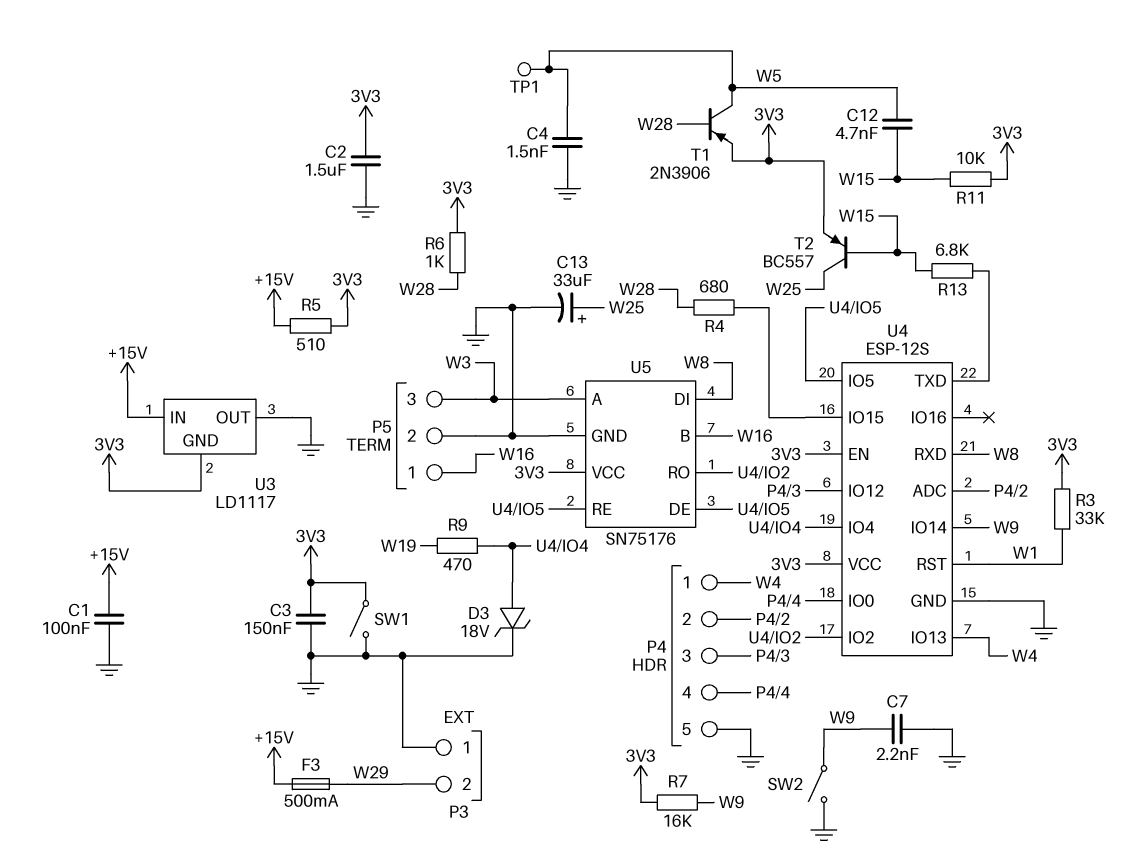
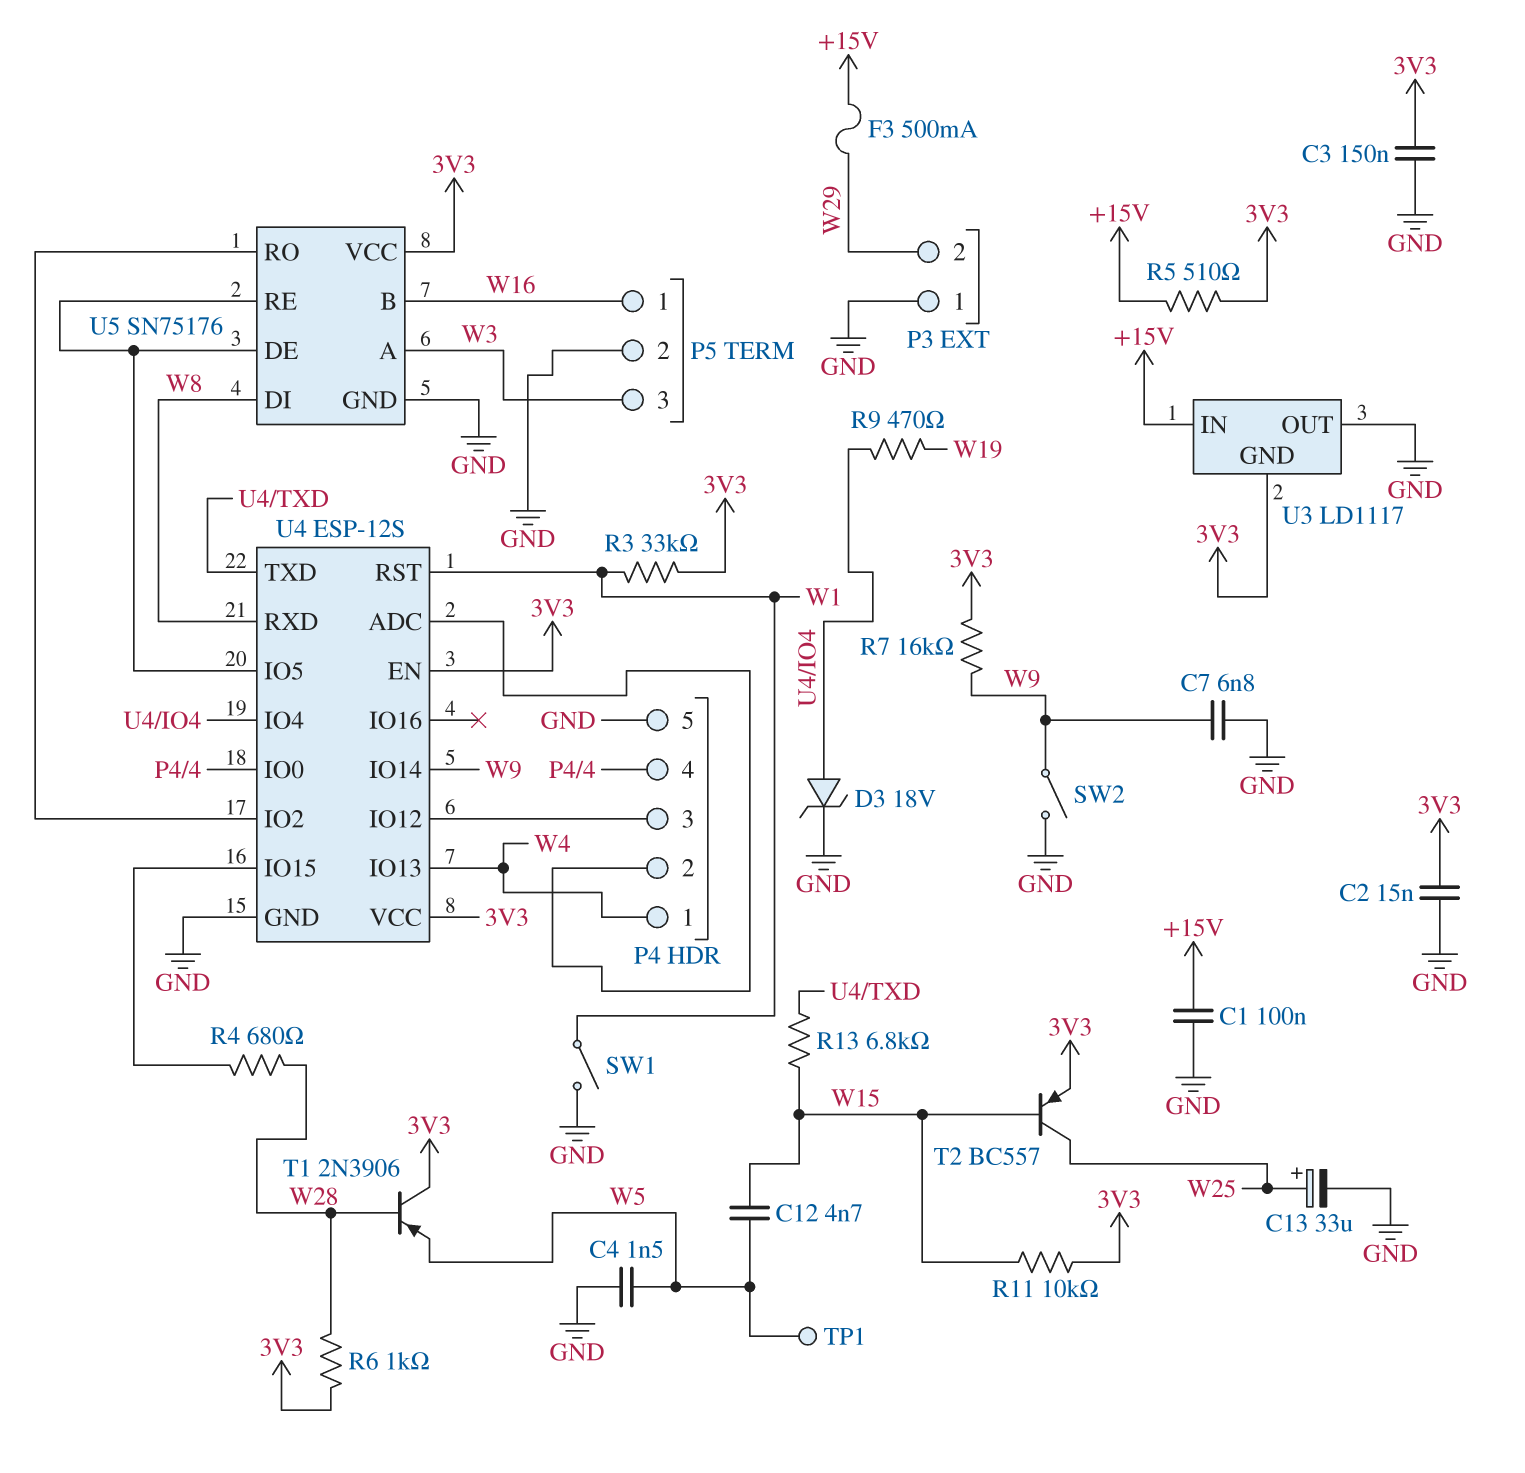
C2: 1.5uF (3V3, GND) -> 15nF (3V3, GND)
C7: 2.2nF (GND, W9) -> 6.8nF (GND, W9)
SW1: switch (3V3, GND) -> switch (GND, W1)
T1: PNP 2N3906 (B W28, C W5, E 3V3) -> PNP 2N3906 (B W28, C 3V3, E W5)

